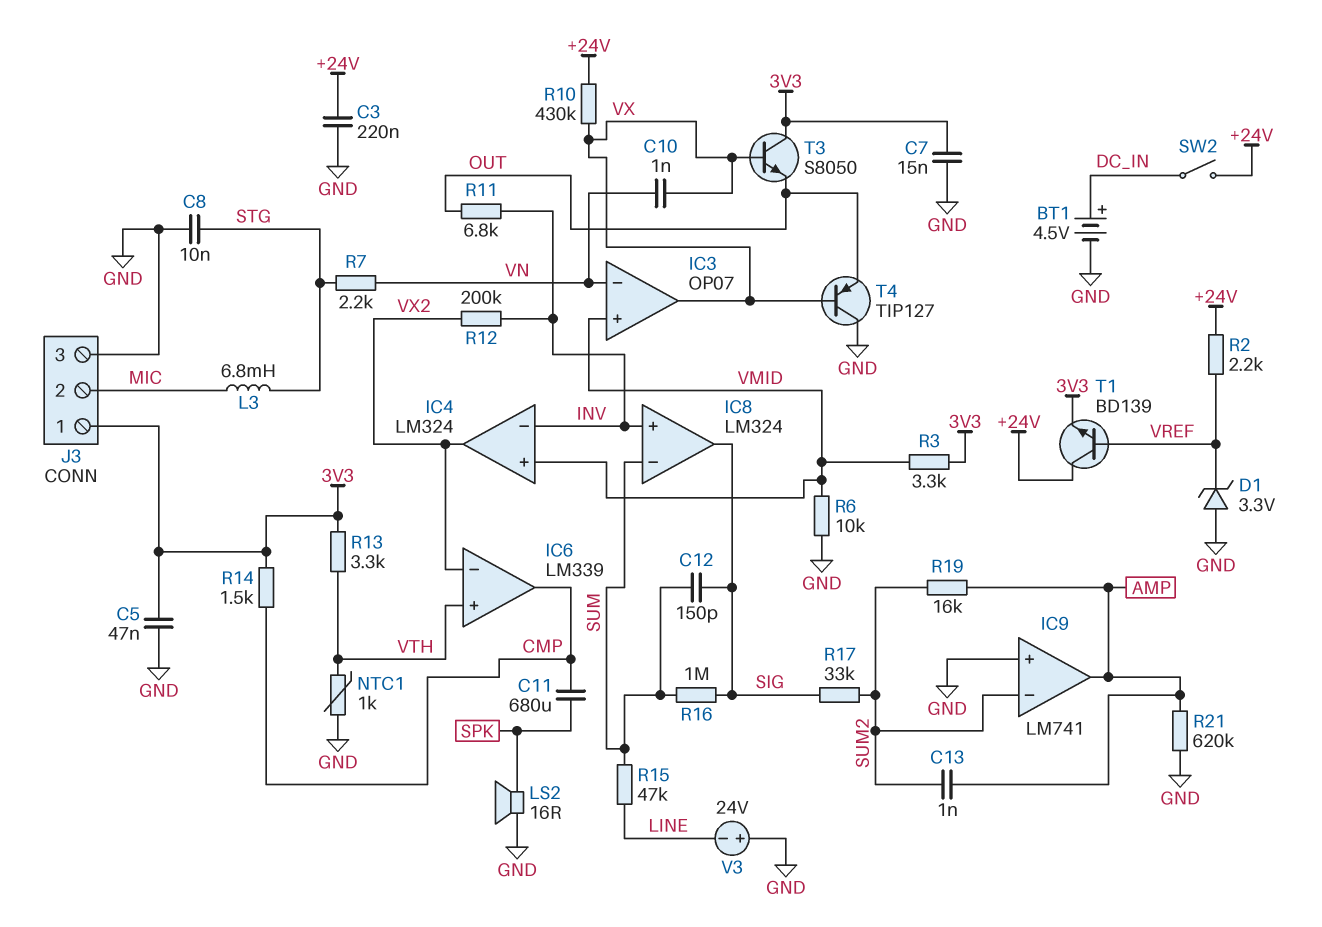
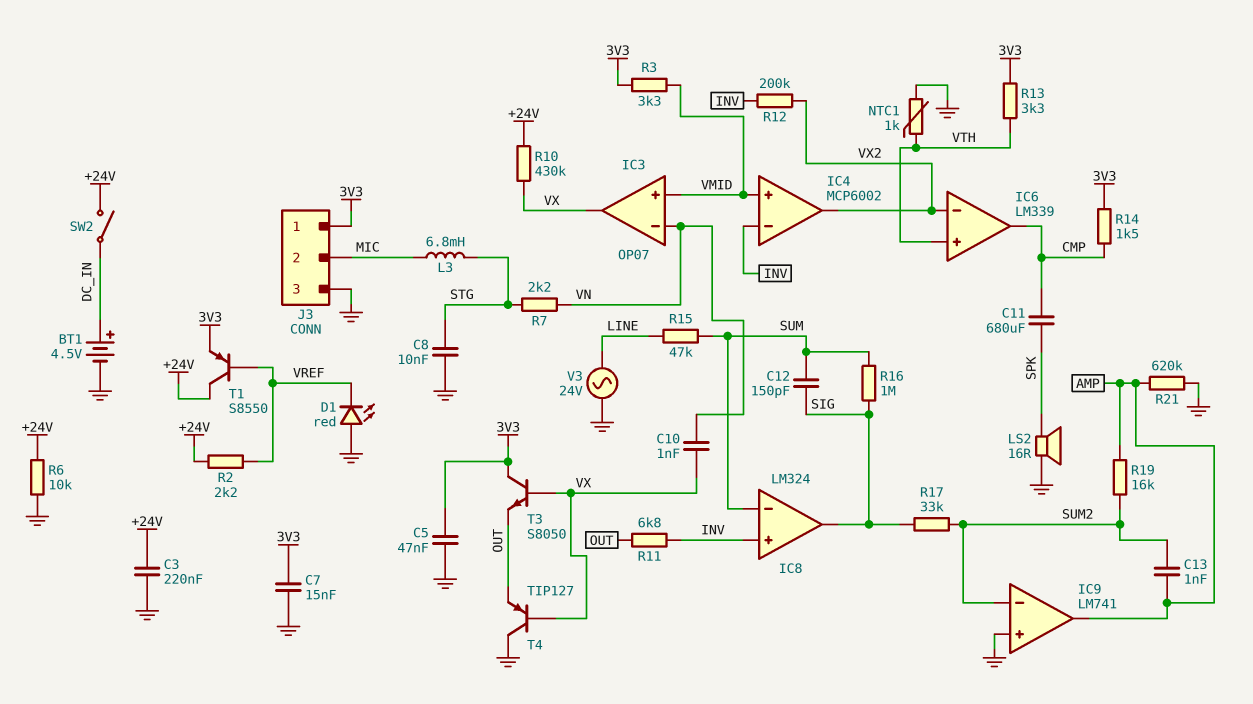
D1: zener 3.3V (A GND, K VREF) -> LED red (A GND, K VREF)
IC4: LM324 -> MCP6002
R6: 10k (GND, VMID) -> 10k (+24V, GND)
T1: NPN BD139 (B VREF, C +24V, E 3V3) -> PNP S8550 (B VREF, C +24V, E 3V3)
V3: 24V (plus GND, minus LINE) -> AC 24V (GND, LINE)

